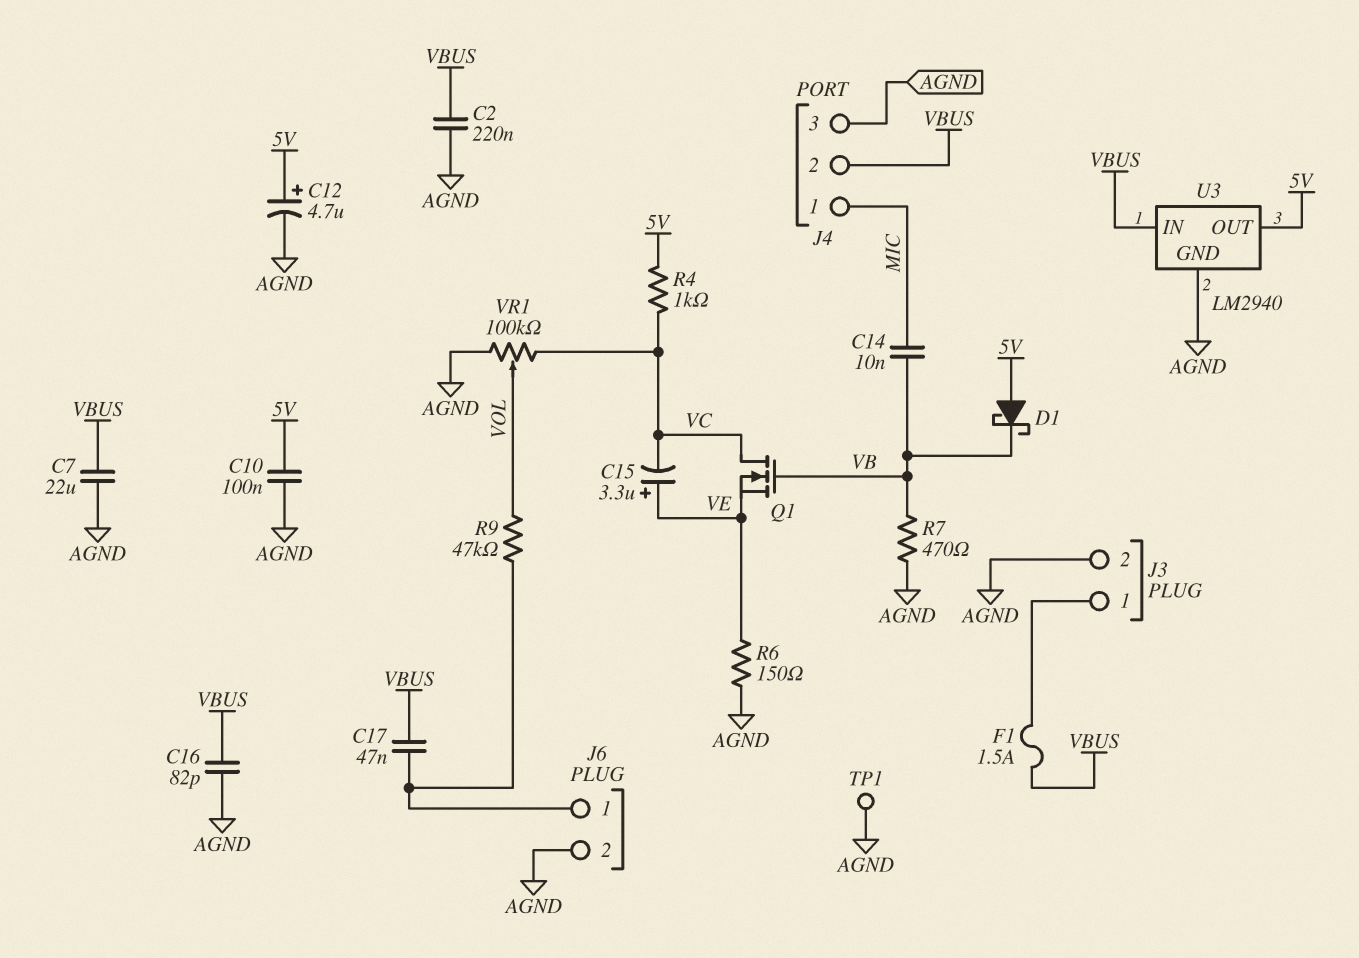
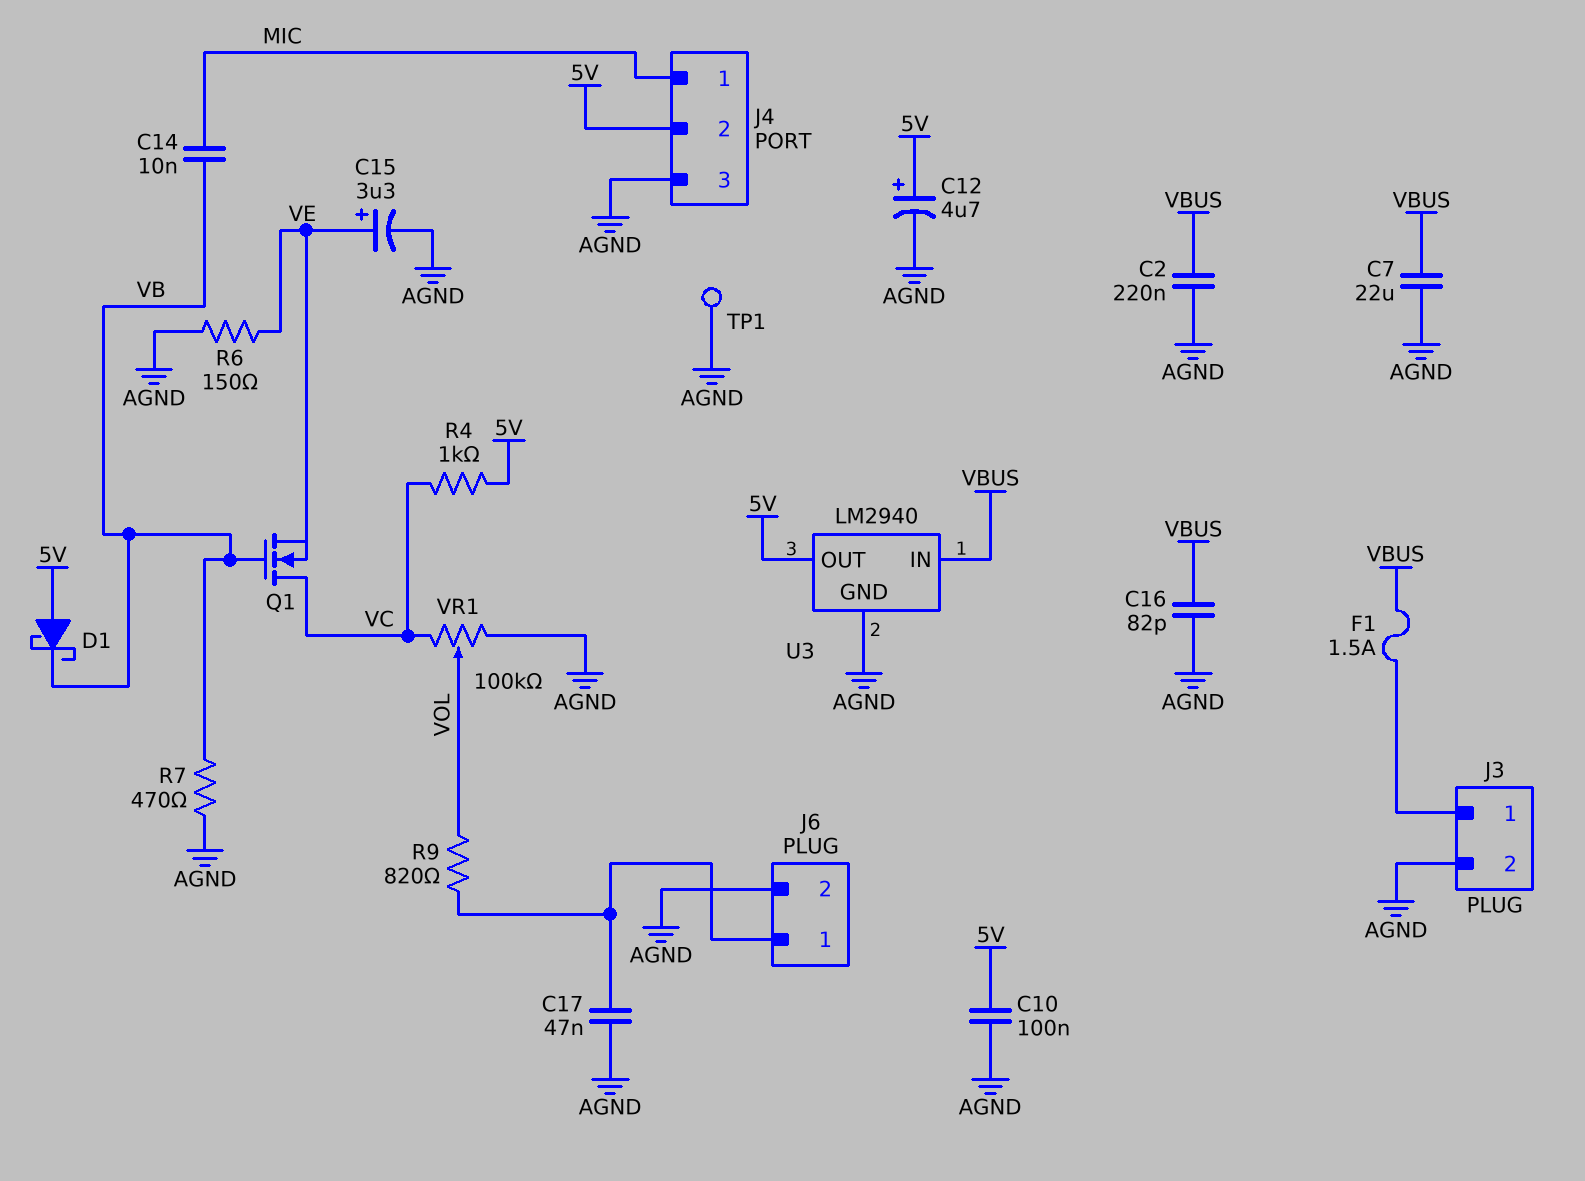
C15: 3.3uF (plus VE, minus VC) -> 3.3uF (plus VE, minus AGND)
C17: 47nF (J6/1, VBUS) -> 47nF (AGND, J6/1)
J4 pin 2: VBUS -> 5V
R9: 47k (J6/1, VOL) -> 820 (J6/1, VOL)

